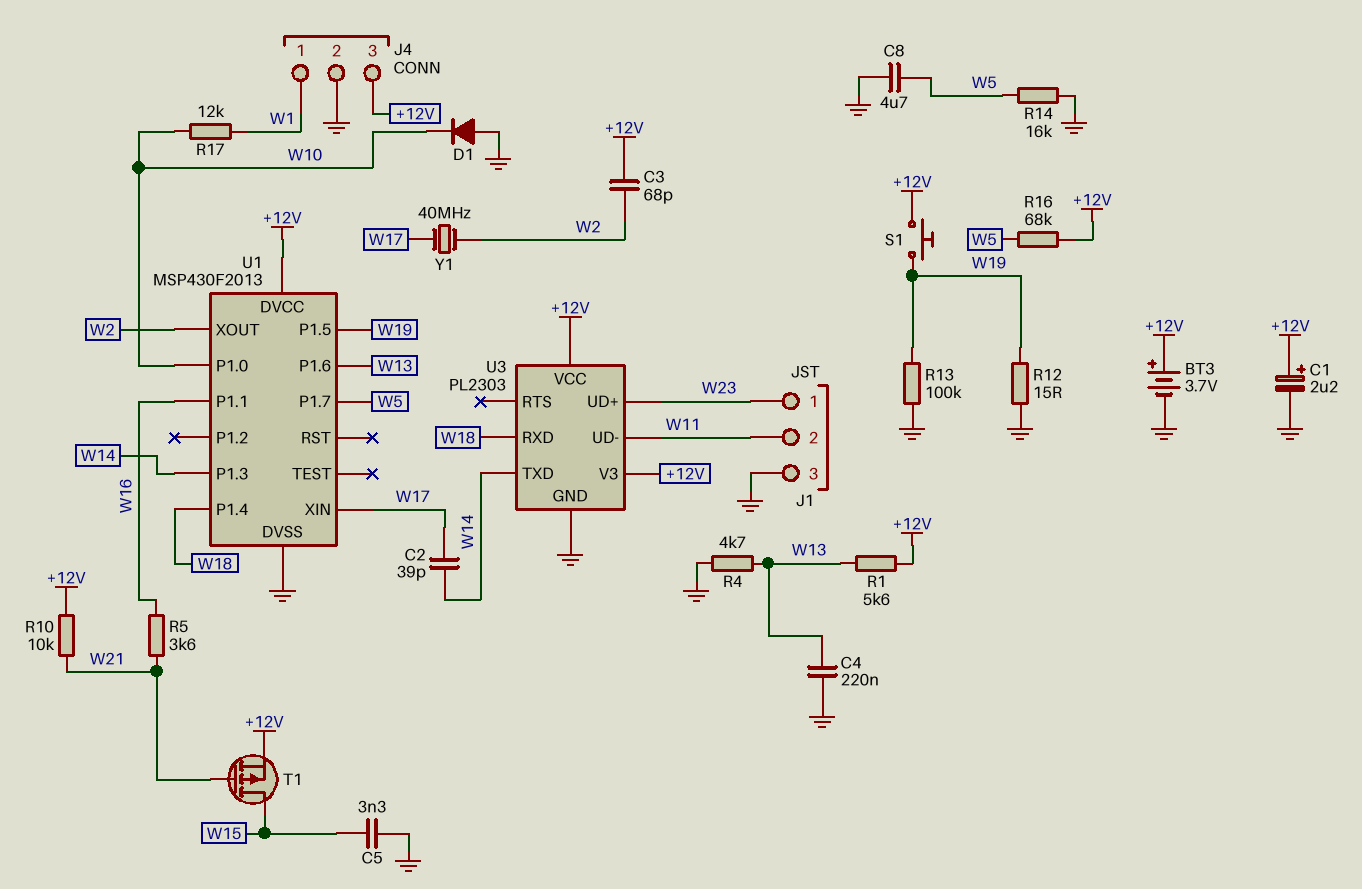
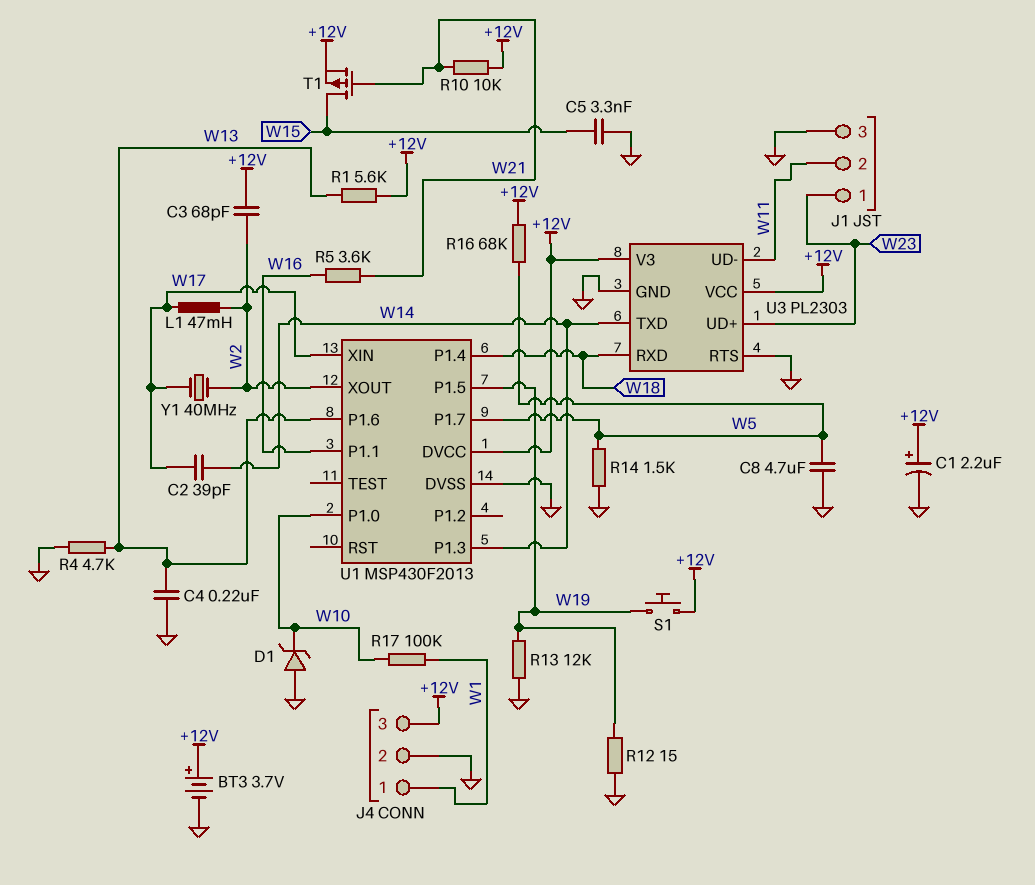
D1: diode (A GND, K W10) -> zener (A GND, K W10)
L1: none -> 47mH (W2, W17)
R13: 100k (GND, W19) -> 12k (GND, W19)
R14: 16k (GND, W5) -> 1.5k (GND, W5)
R17: 12k (W1, W10) -> 100k (W1, W10)
U3 pin RTS: none -> GND

